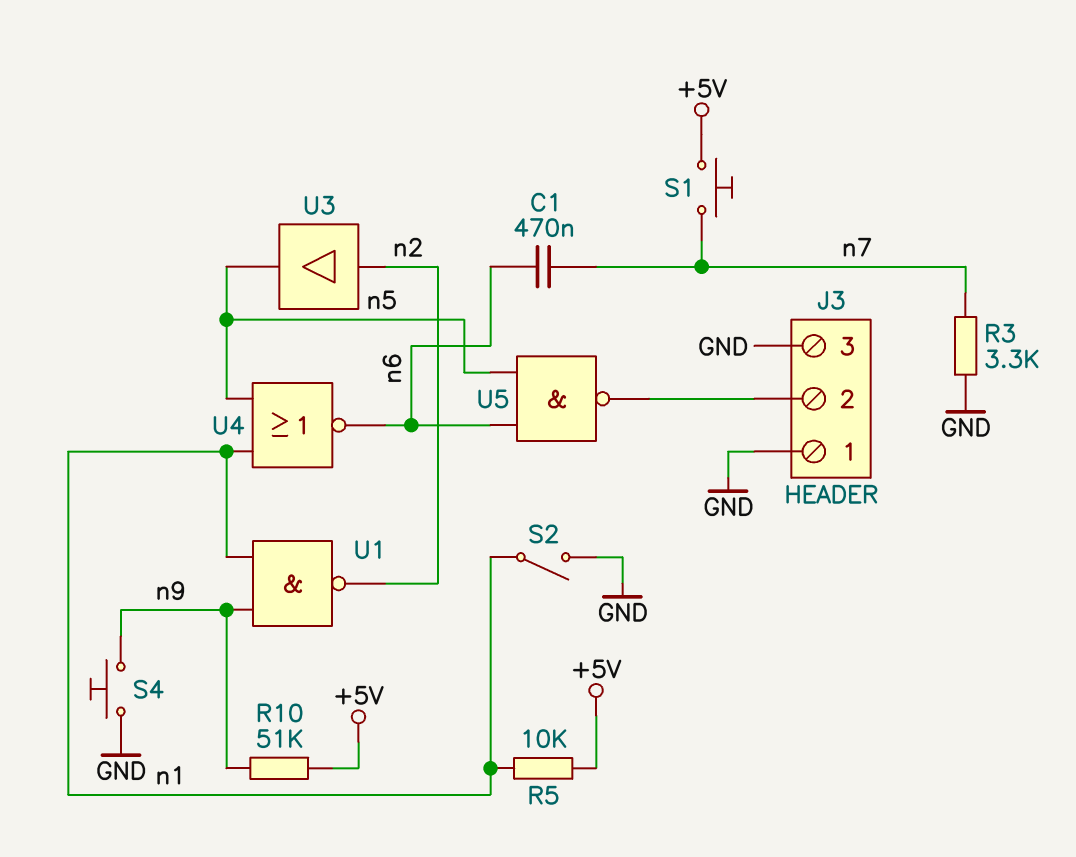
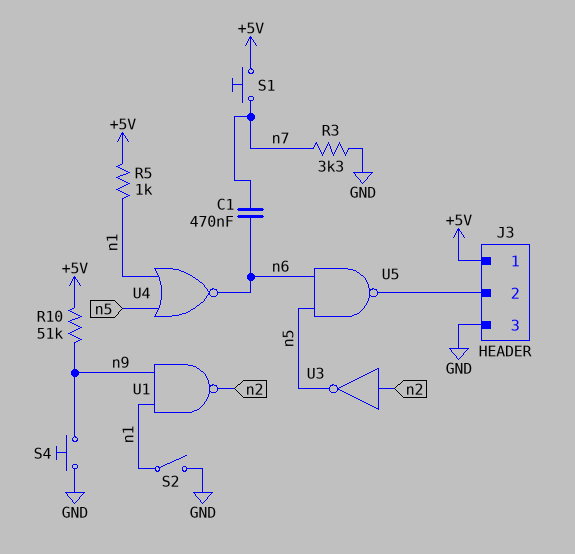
J3 pin 1: GND -> +5V
R5: 10k (+5V, n1) -> 1k (+5V, n1)
U3: buffer (in n2, out n5) -> NOT (in n2, out n5)

